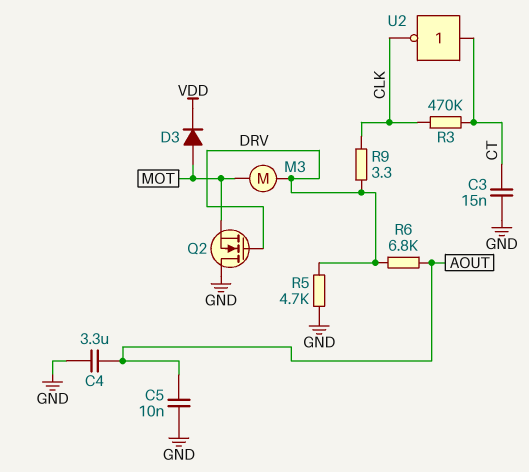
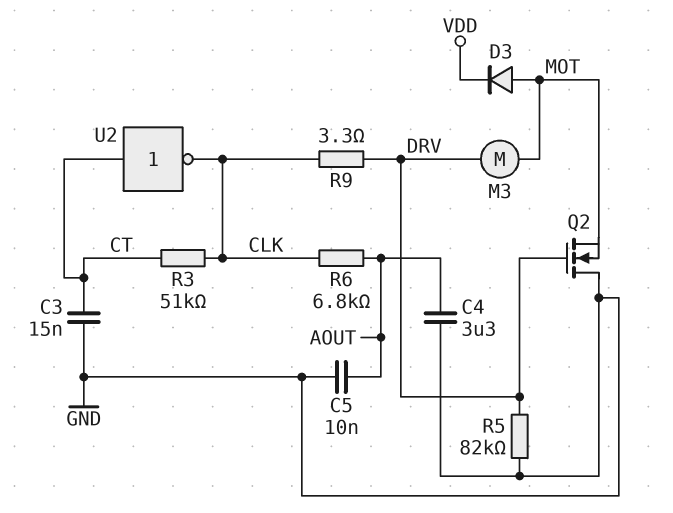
R3: 470k (CLK, CT) -> 51k (CLK, CT)
R5: 4.7k (DRV, GND) -> 82k (DRV, GND)
R6: 6.8k (AOUT, DRV) -> 6.8k (AOUT, CLK)

